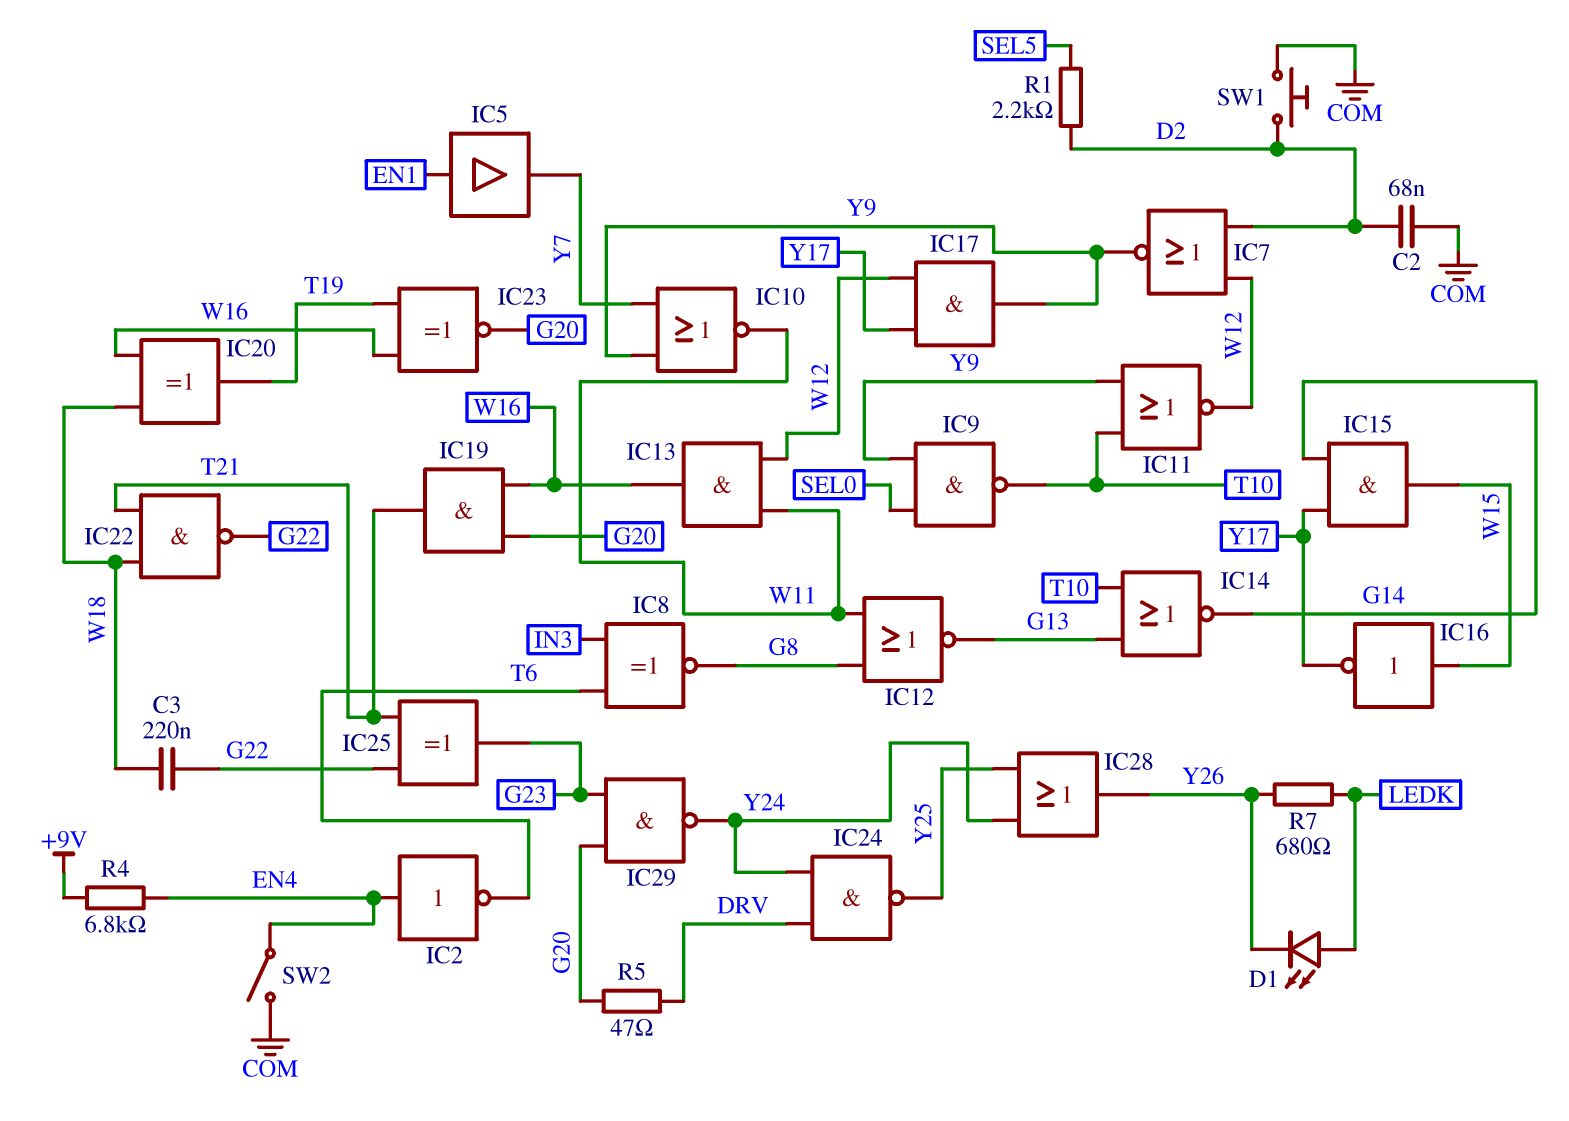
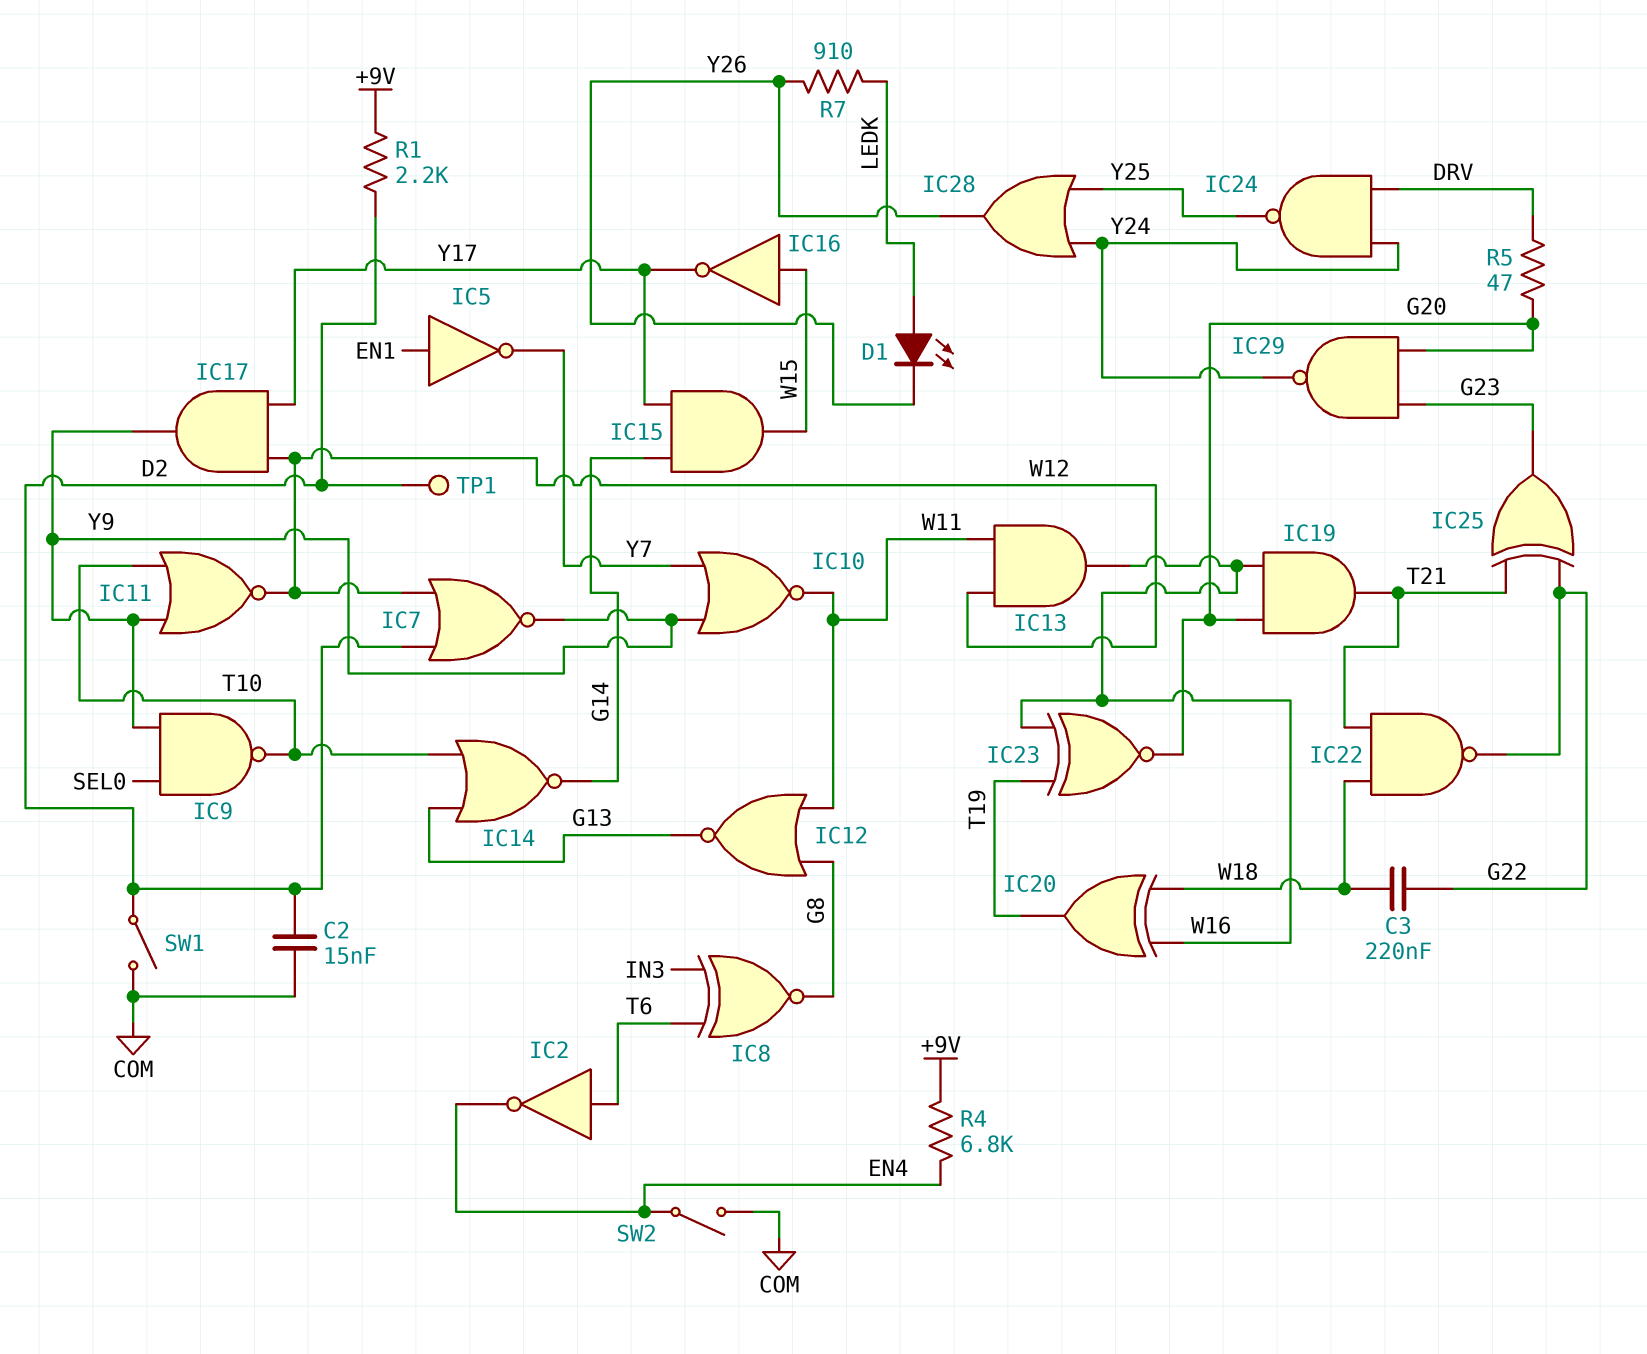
C2: 68nF (COM, D2) -> 15nF (COM, D2)
IC2: NOT (in EN4, out T6) -> NOT (in T6, out EN4)
IC5: buffer (in EN1, out Y7) -> NOT (in EN1, out Y7)
R1: 2.2k (D2, SEL5) -> 2.2k (+9V, D2)
R7: 680 (LEDK, Y26) -> 910 (LEDK, Y26)
SW1: button (COM, D2) -> switch (COM, D2)
TP1: none -> test point (D2)

